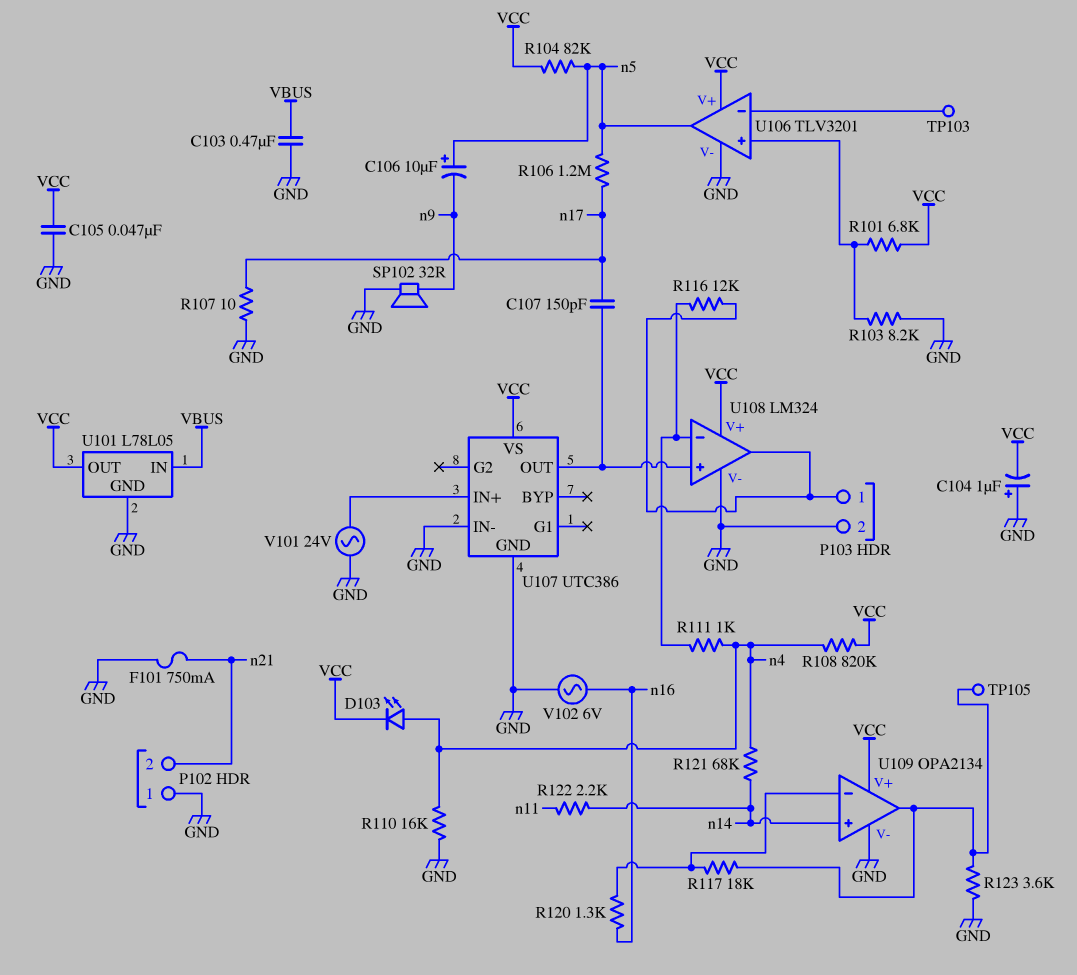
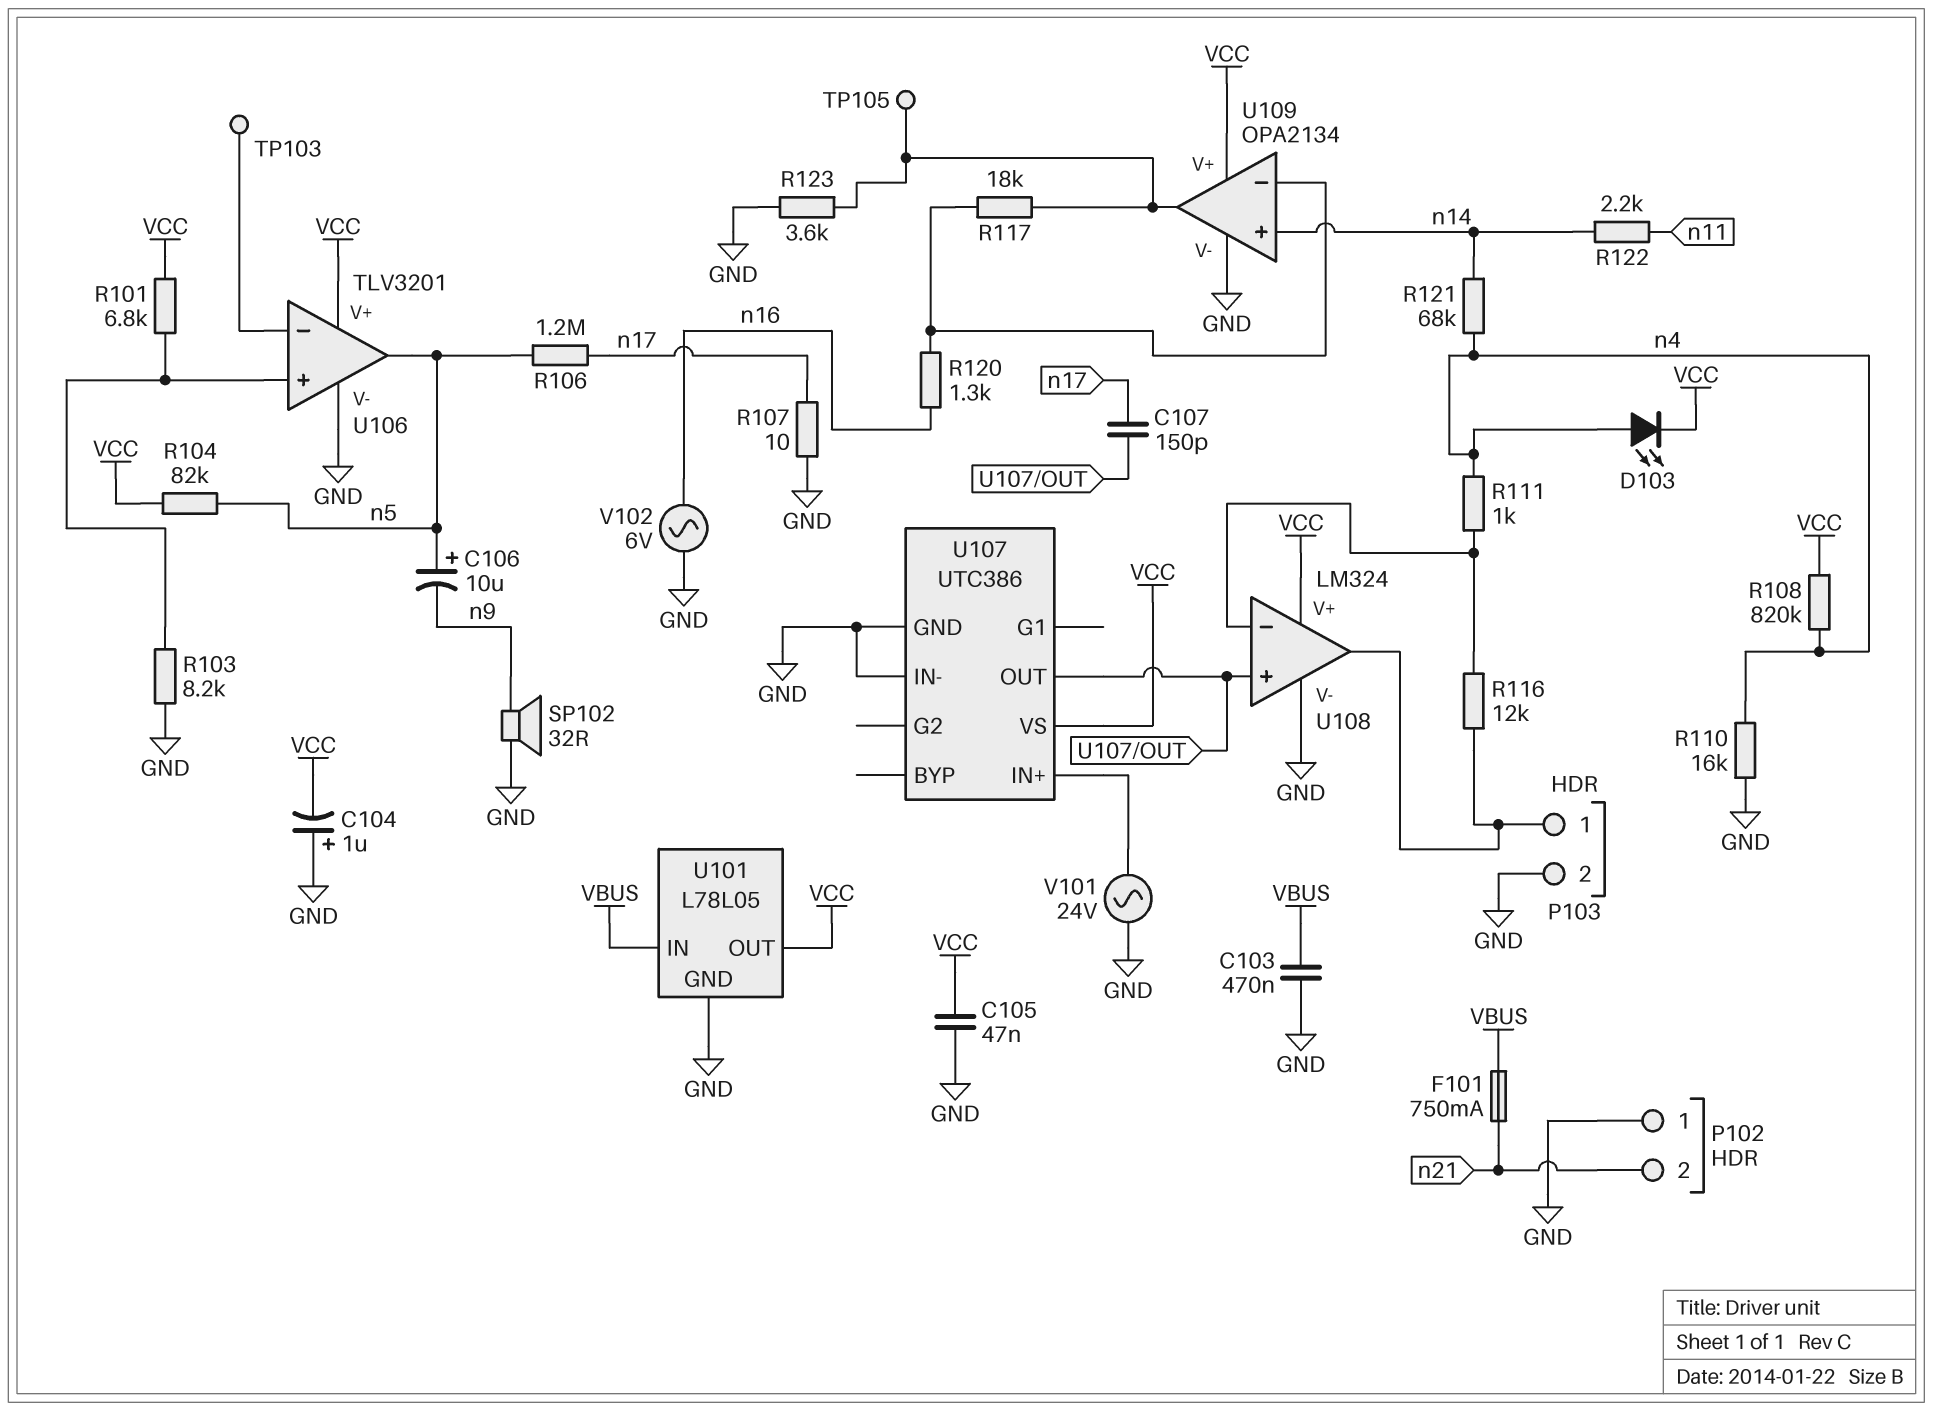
F101: 750mA (GND, n21) -> 750mA (VBUS, n21)

